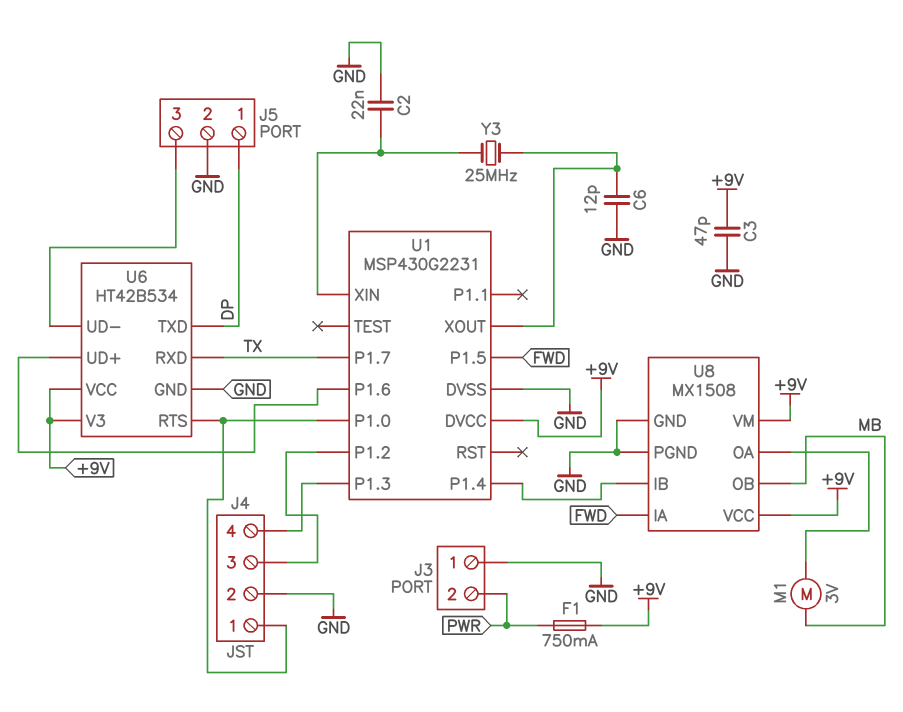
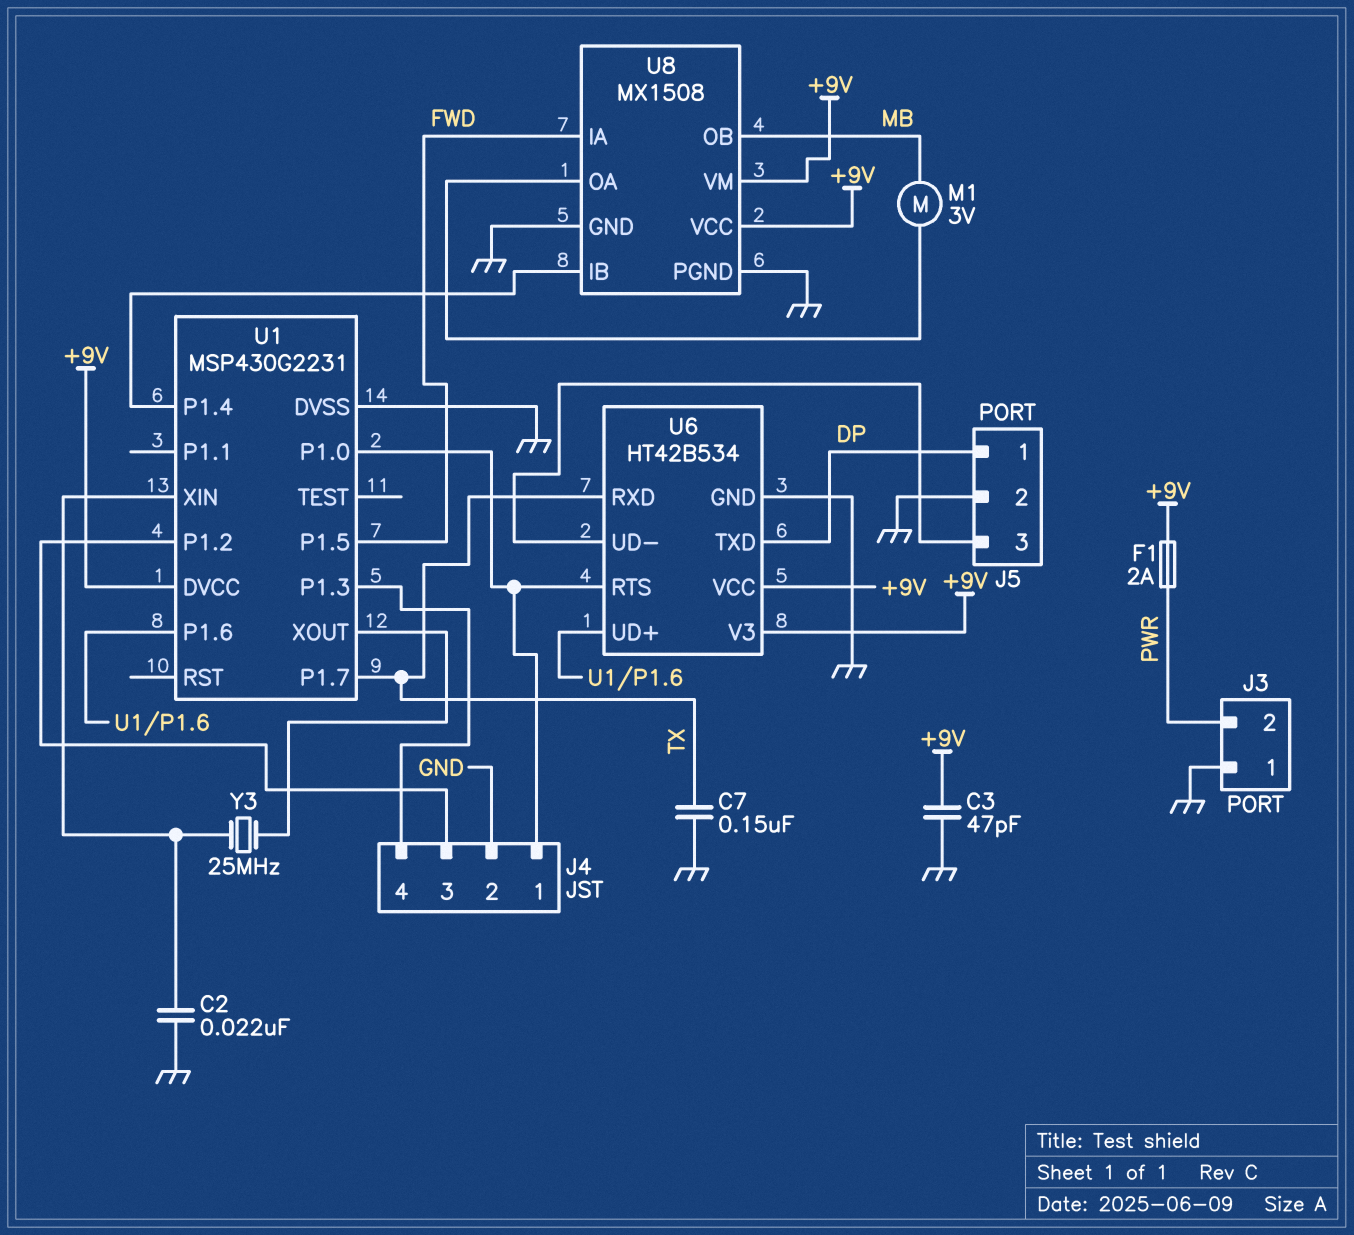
C6: 12pF (GND, U1/XOUT) -> none
C7: none -> 150nF (GND, TX)
F1: 750mA (+9V, PWR) -> 2A (+9V, PWR)

